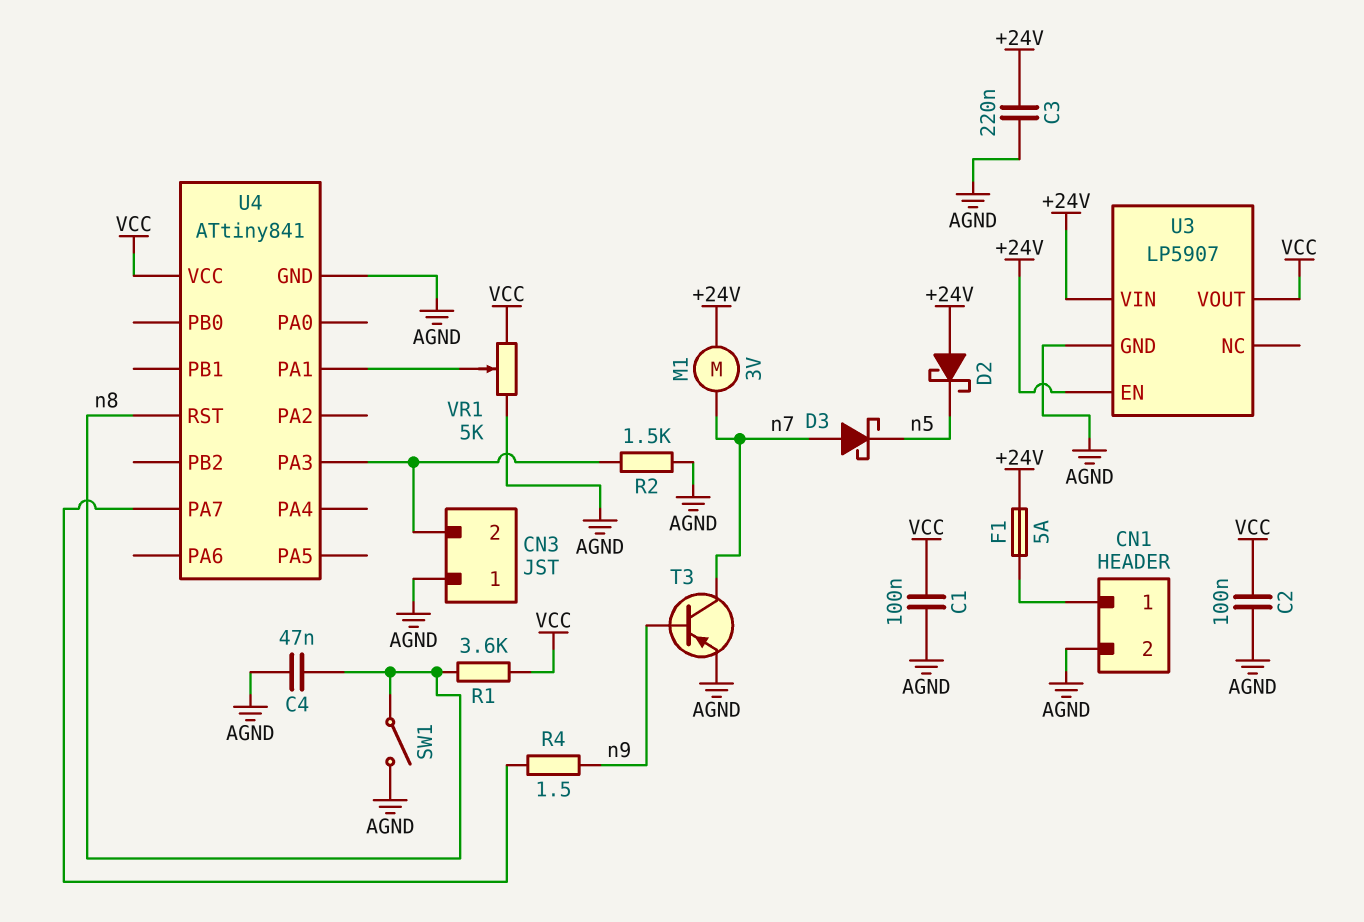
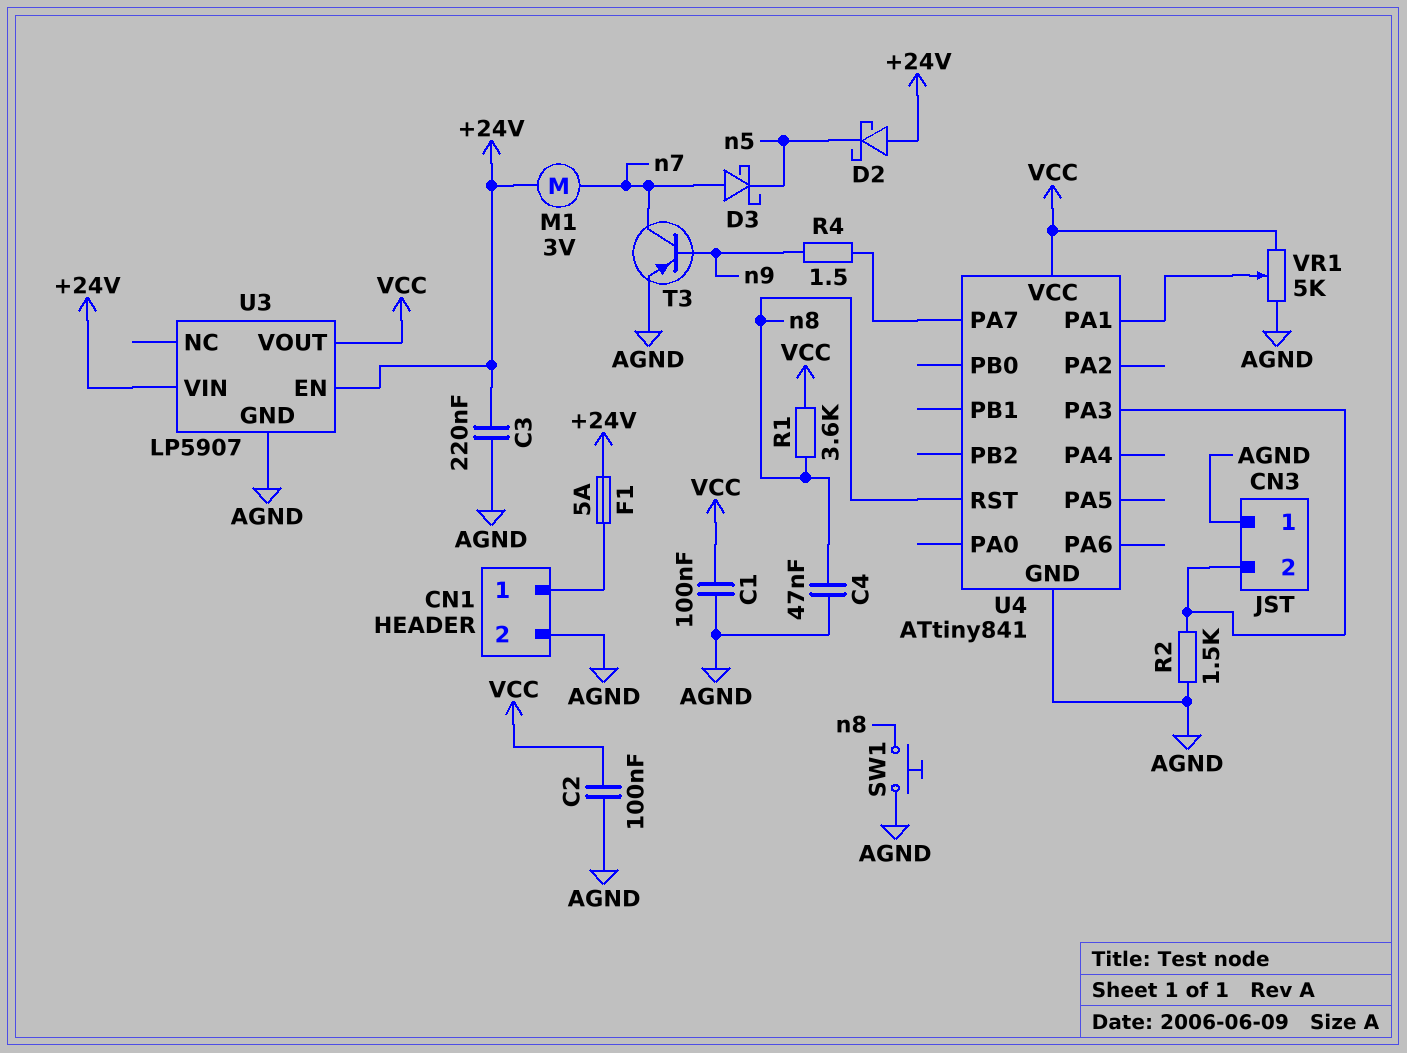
SW1: switch (AGND, n8) -> button (AGND, n8)

